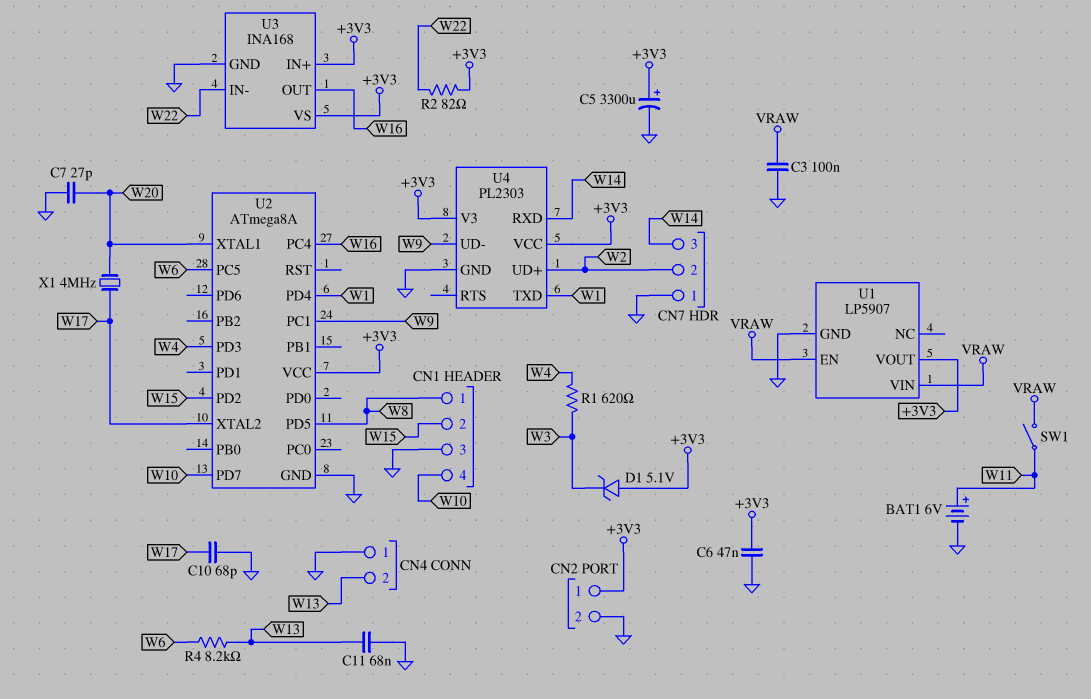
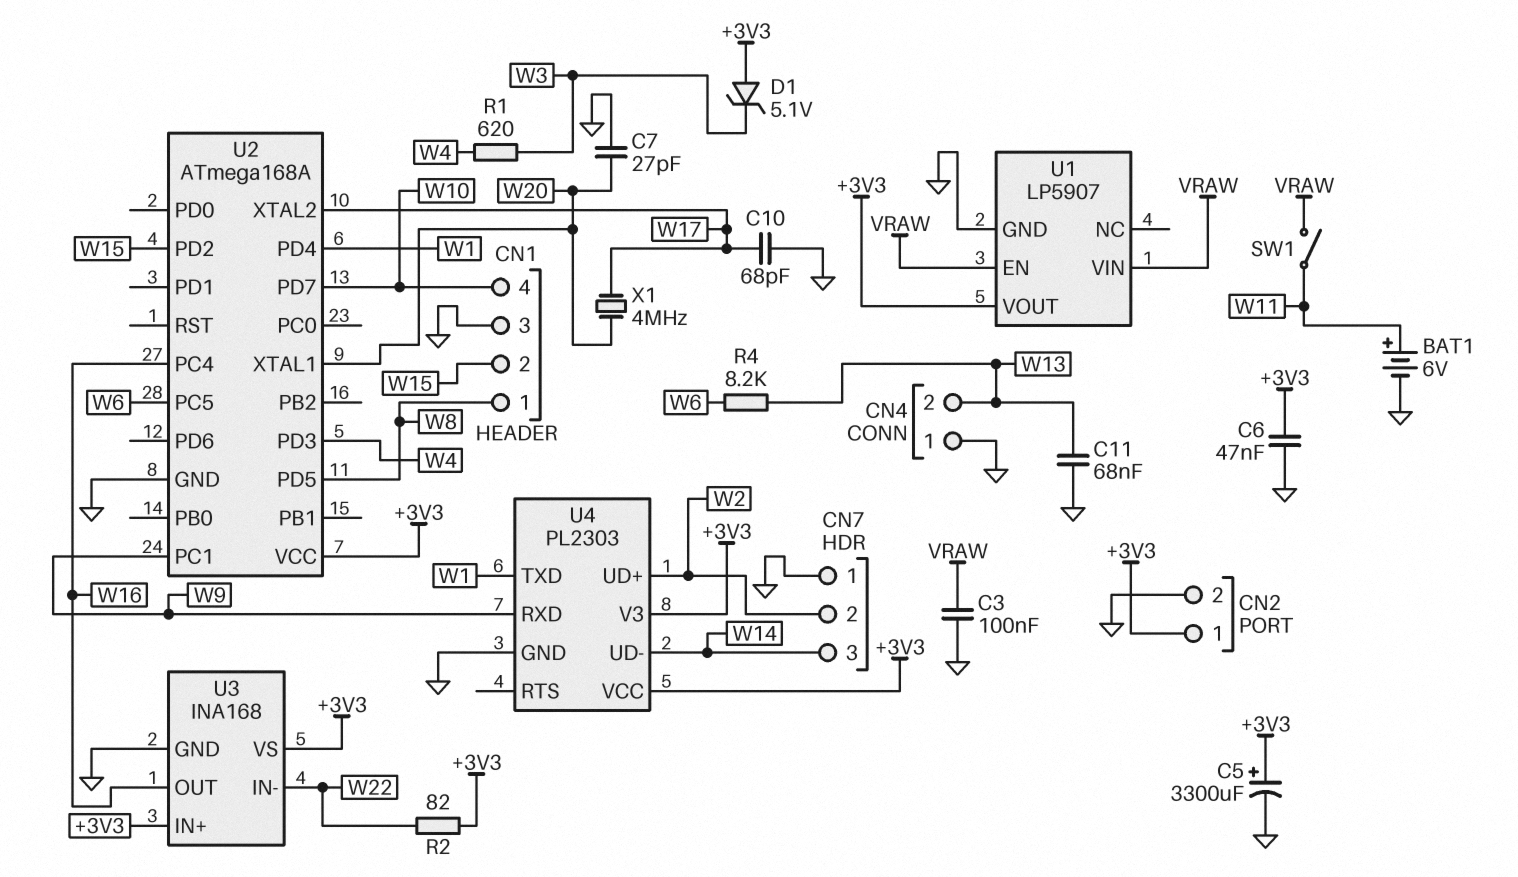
U2: ATmega8A -> ATmega168A
U4 pin RXD: W14 -> W9
U4 pin UD-: W9 -> W14

